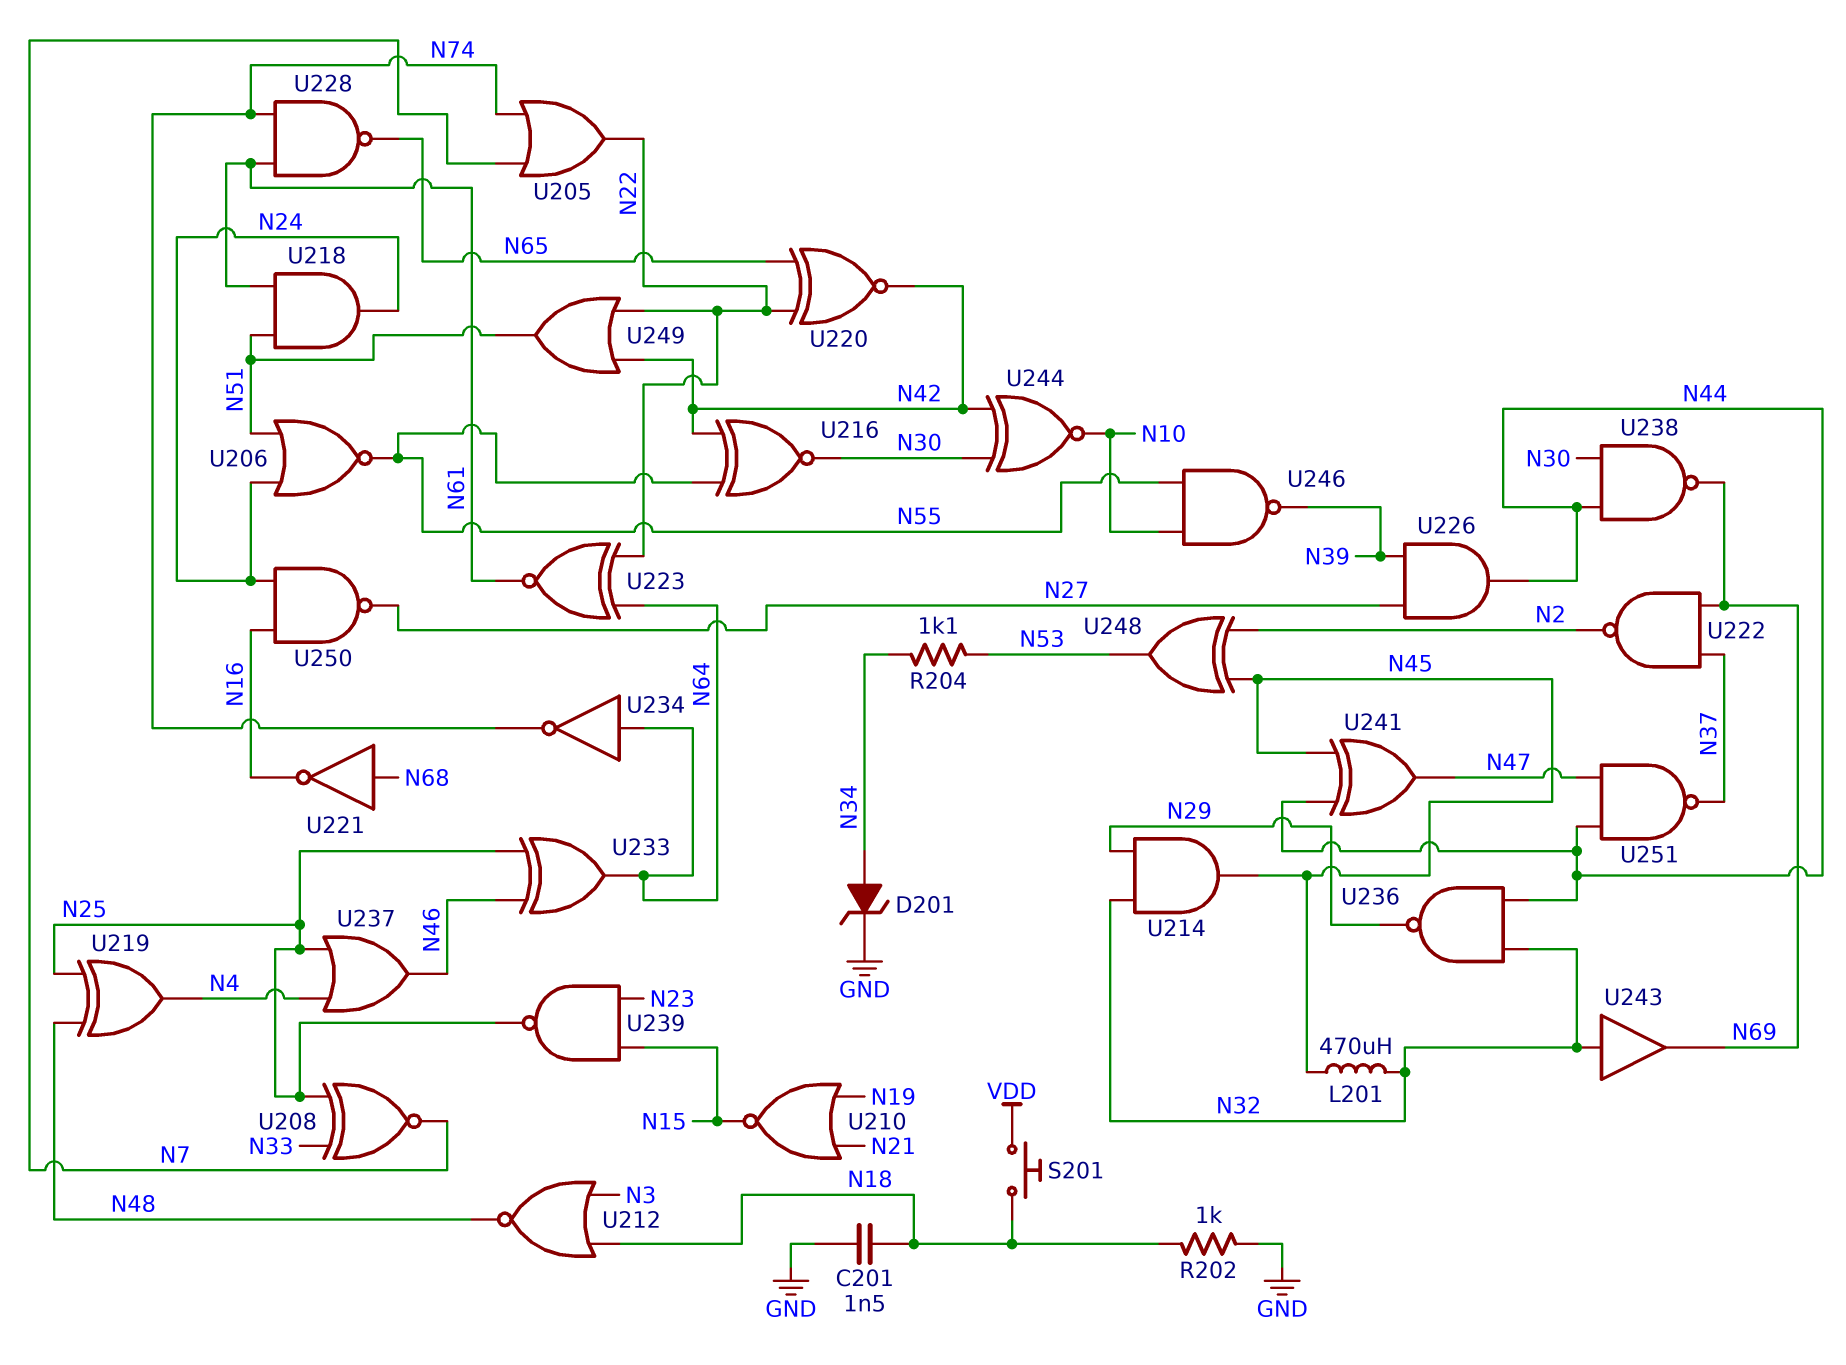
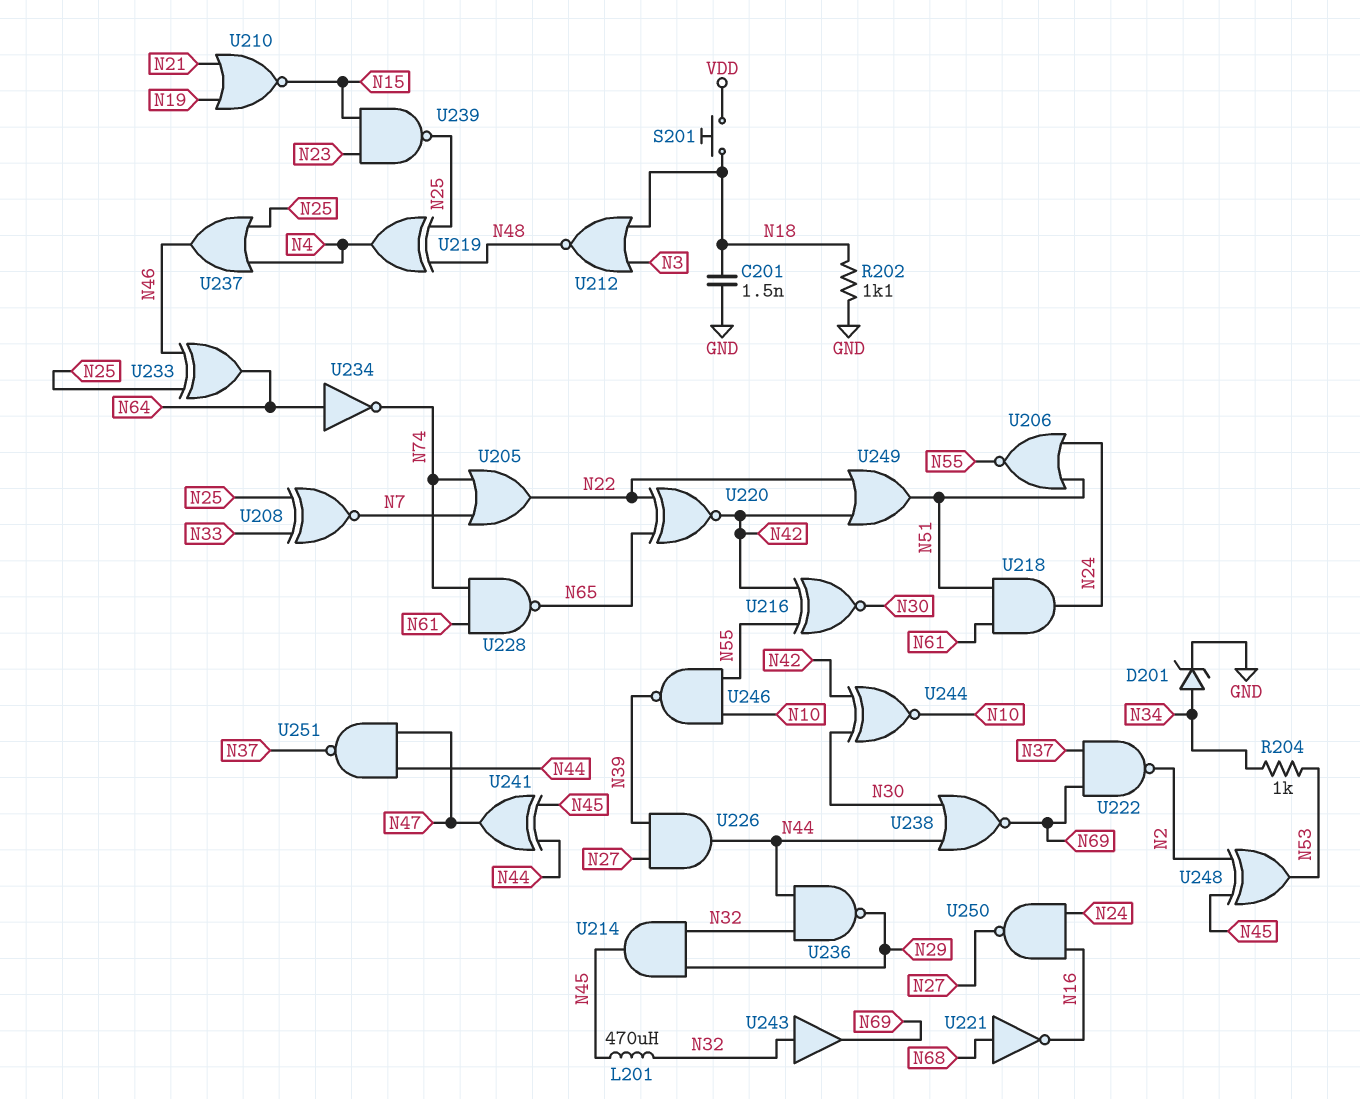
R202: 1k (GND, N18) -> 1.1k (GND, N18)
R204: 1.1k (N34, N53) -> 1k (N34, N53)
U223: XNOR (in N22, in N64, out N61) -> none
U238: NAND (in N30, in N44, out N69) -> NOR (in N30, in N44, out N69)

